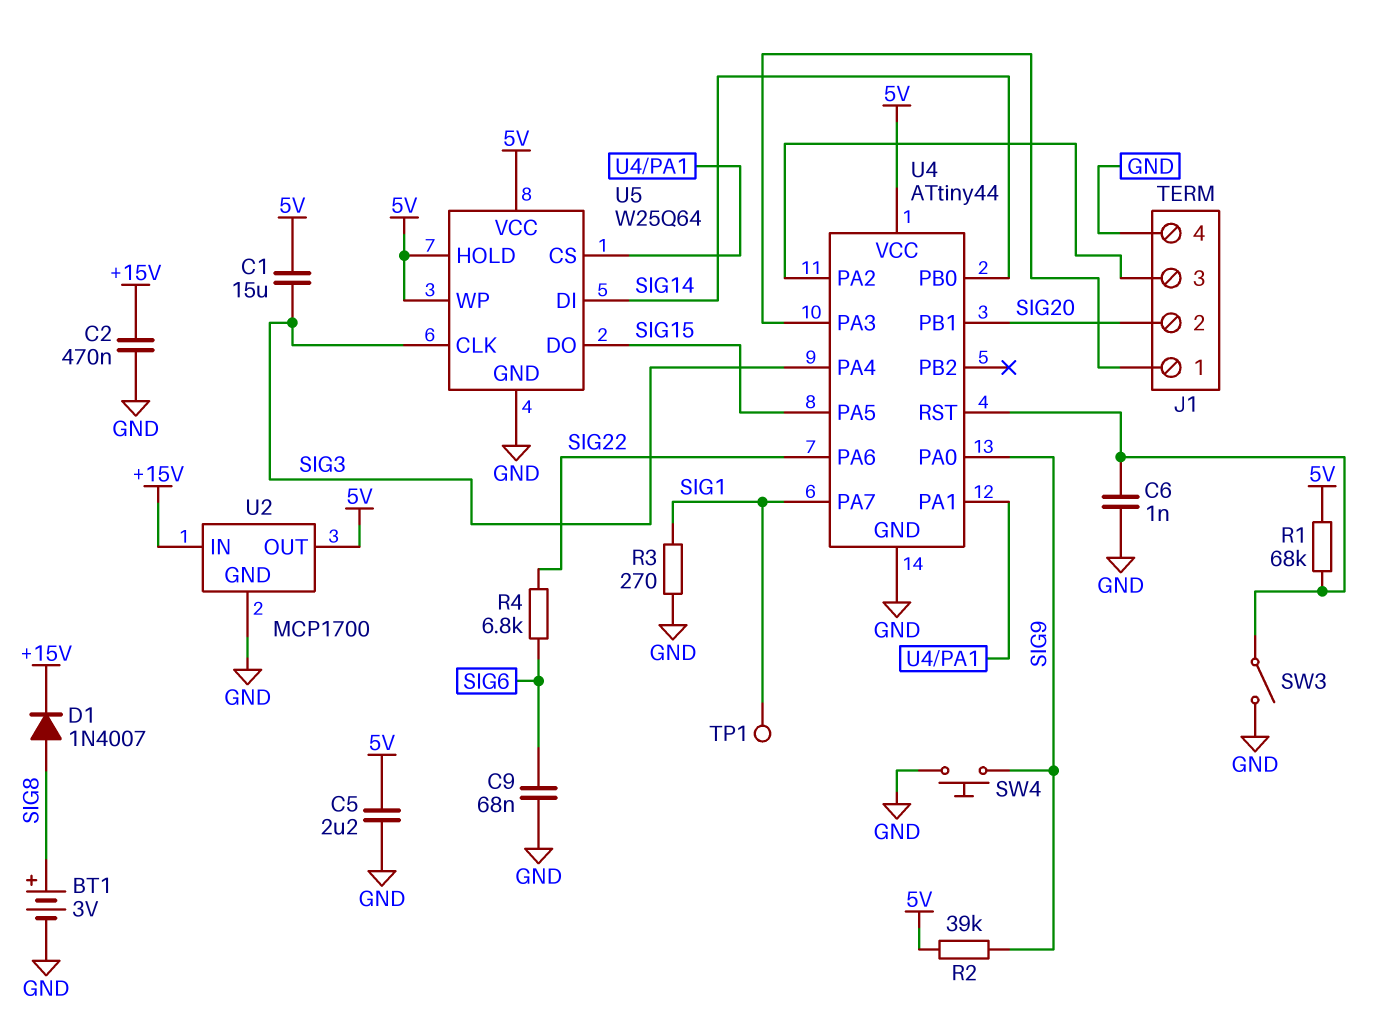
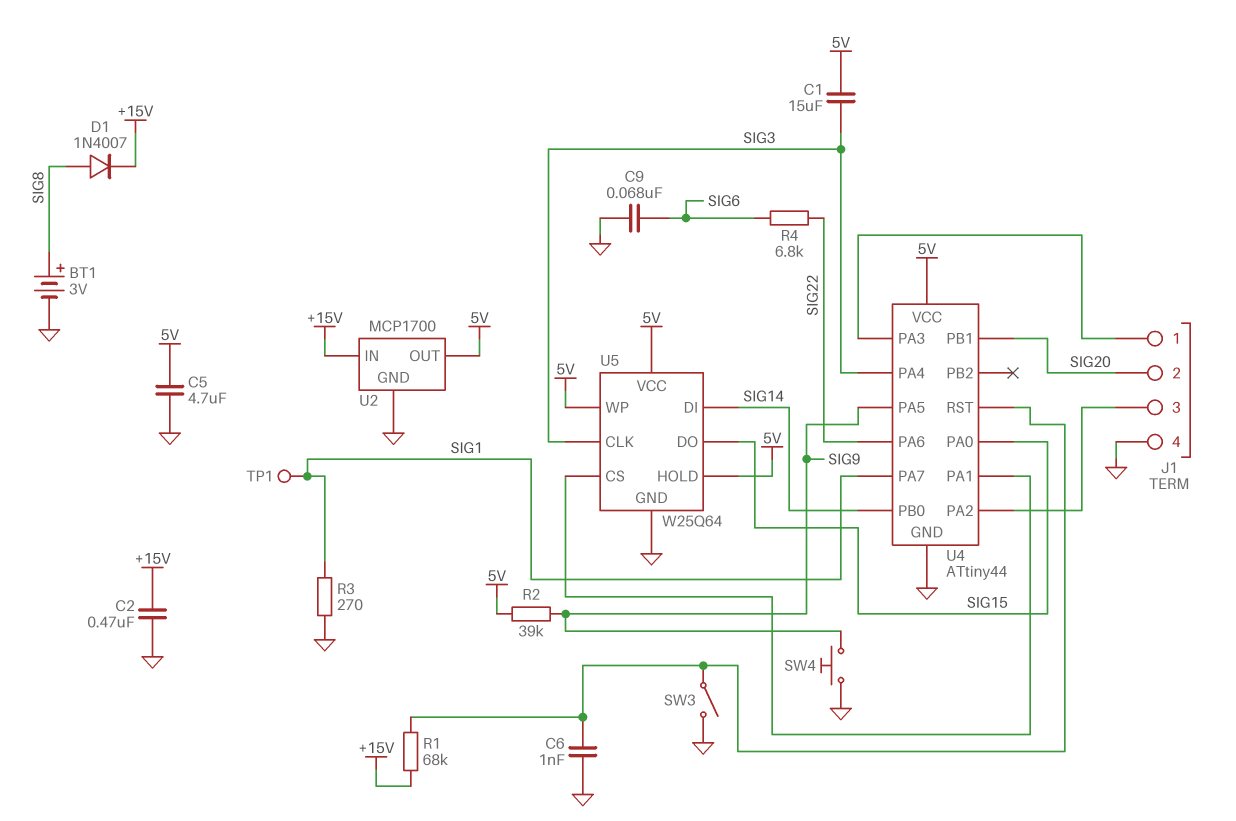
C5: 2.2uF (5V, GND) -> 4.7uF (5V, GND)
R1: 68k (5V, U4/RST) -> 68k (+15V, U4/RST)
U4 pin PA0: SIG9 -> SIG15
U4 pin PA5: SIG15 -> SIG9

